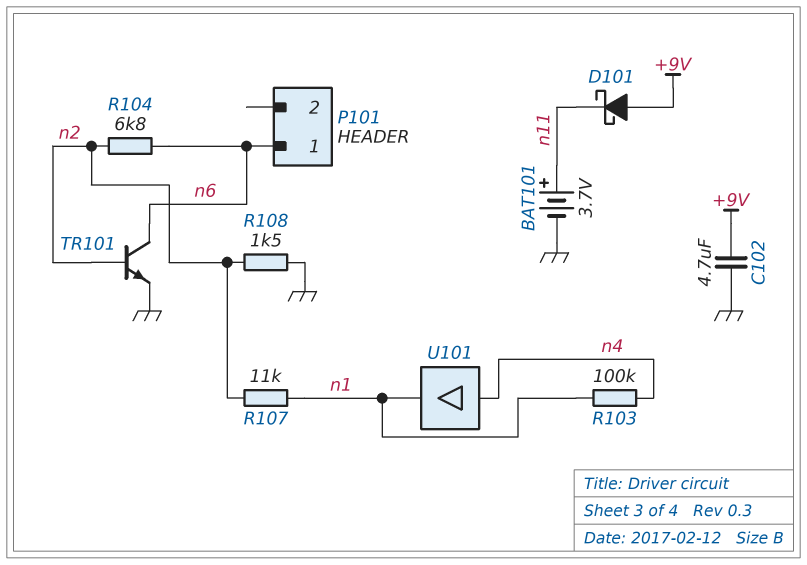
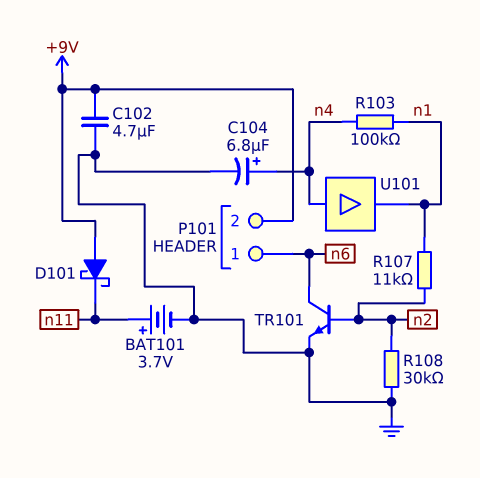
C104: none -> 6.8uF (plus n4, minus GND)
P101 pin 2: none -> +9V
R104: 6.8k (n2, n6) -> none
R108: 1.5k (GND, n2) -> 30k (GND, n2)

